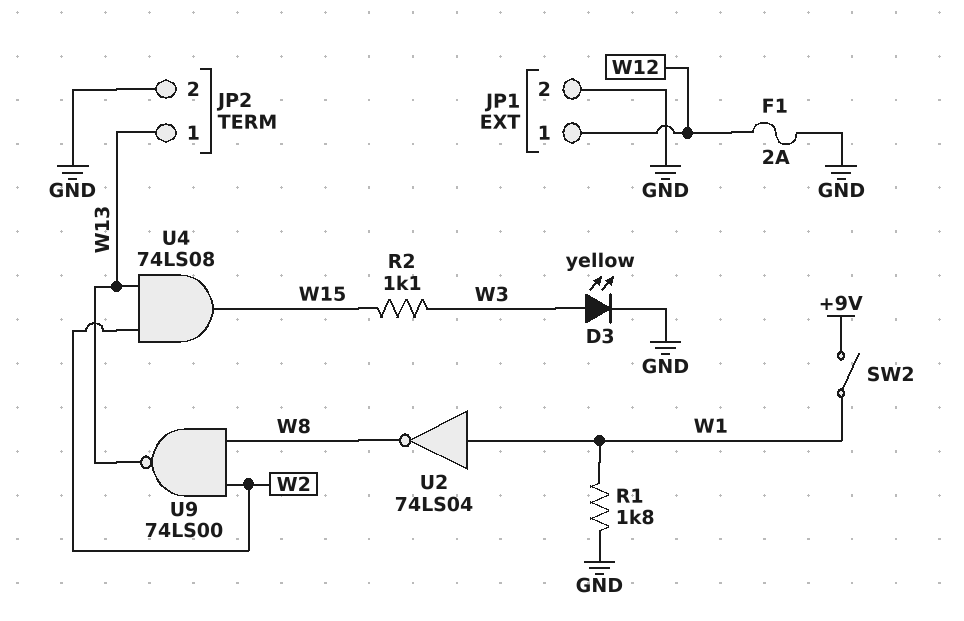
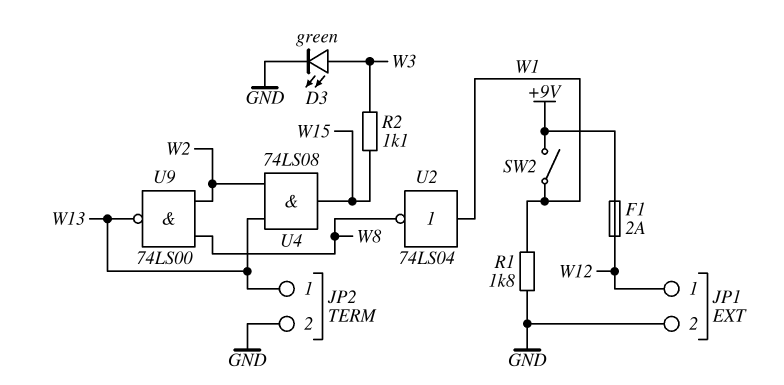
D3: LED yellow (A W3, K GND) -> LED green (A W3, K GND)
F1: 2A (GND, W12) -> 2A (+9V, W12)

